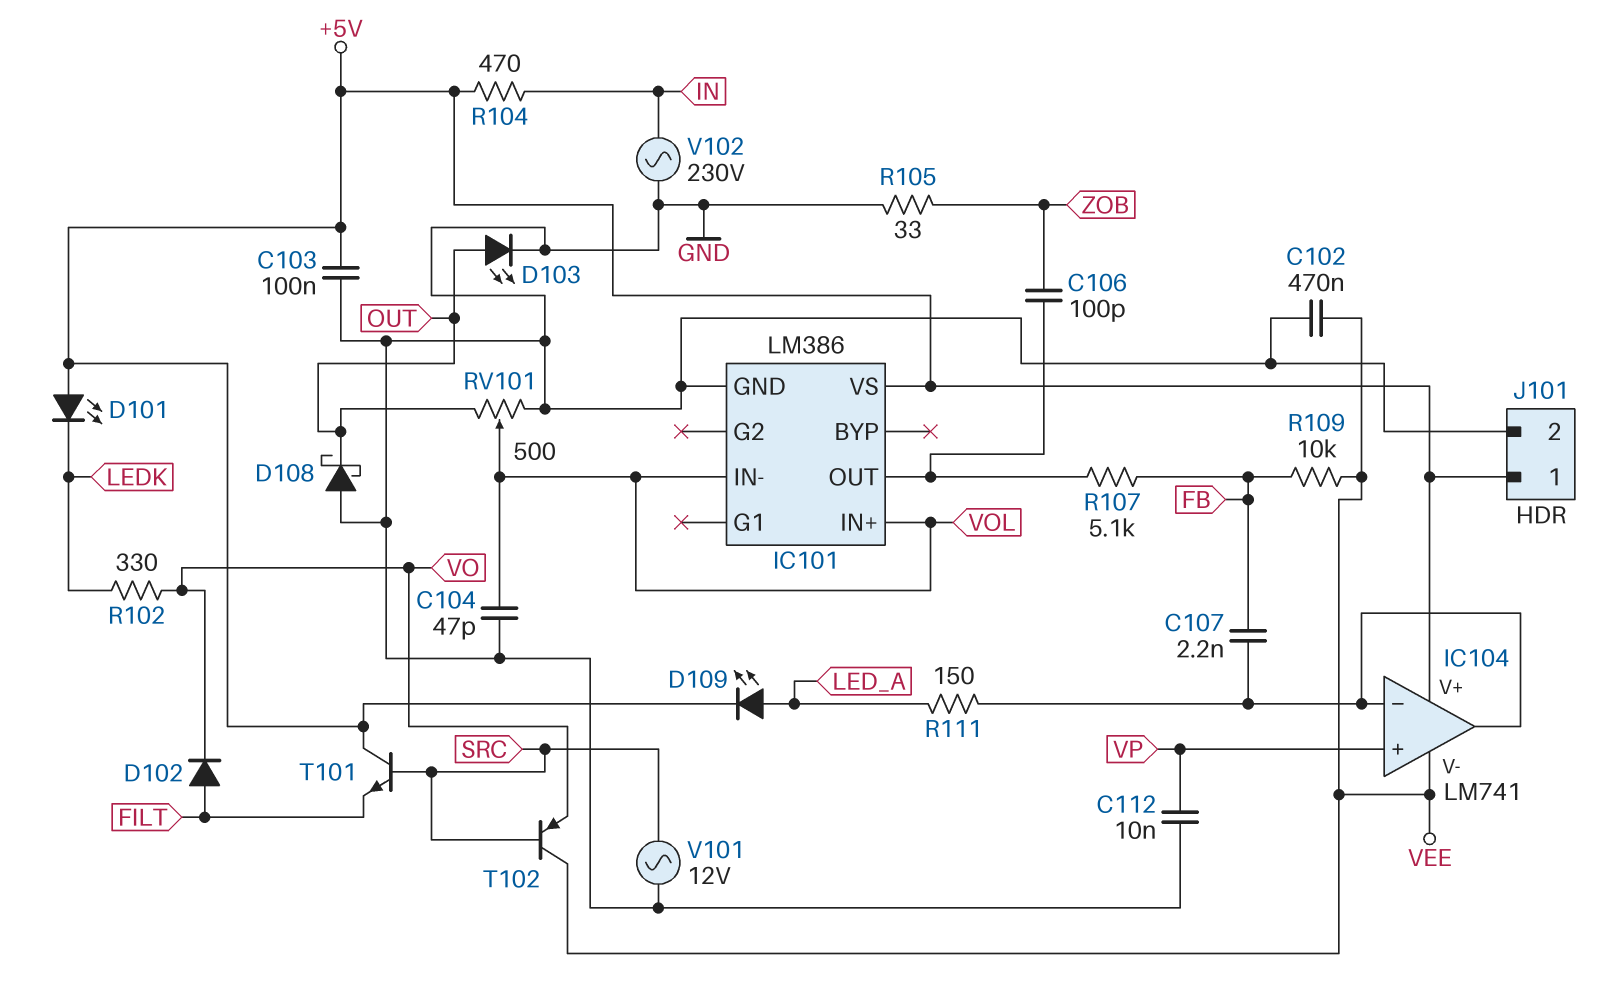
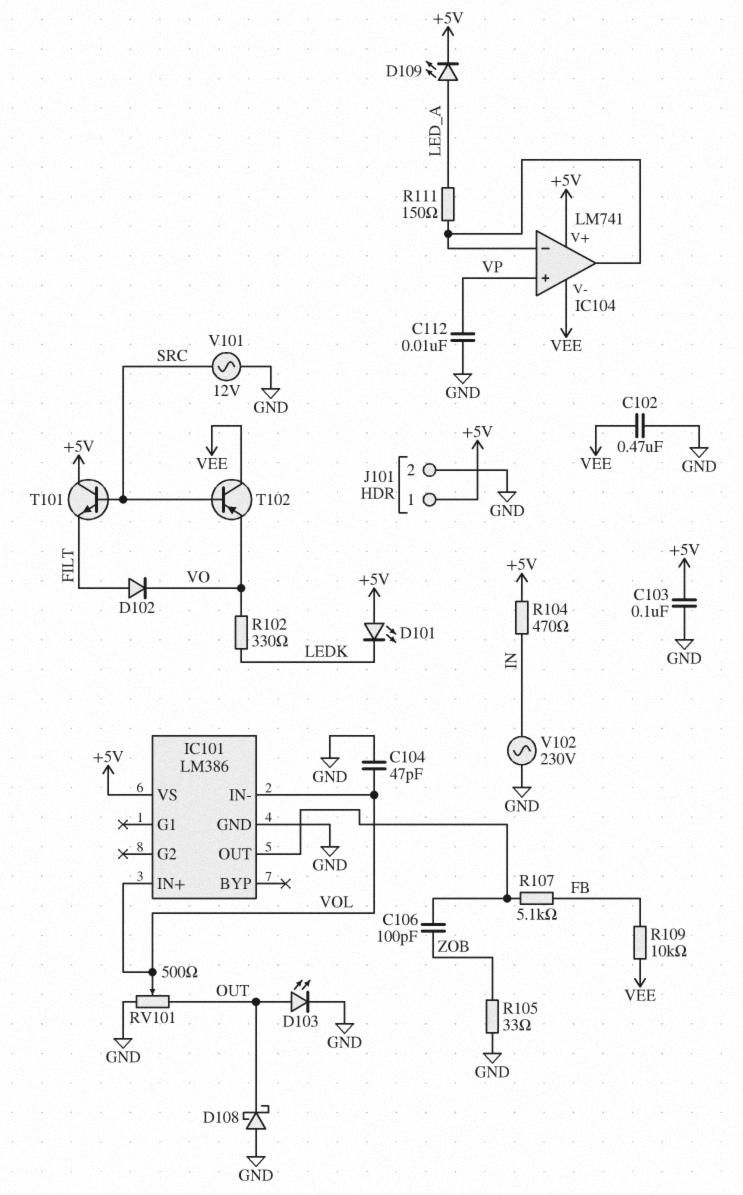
C107: 2.2nF (FB, IC104/in-) -> none

